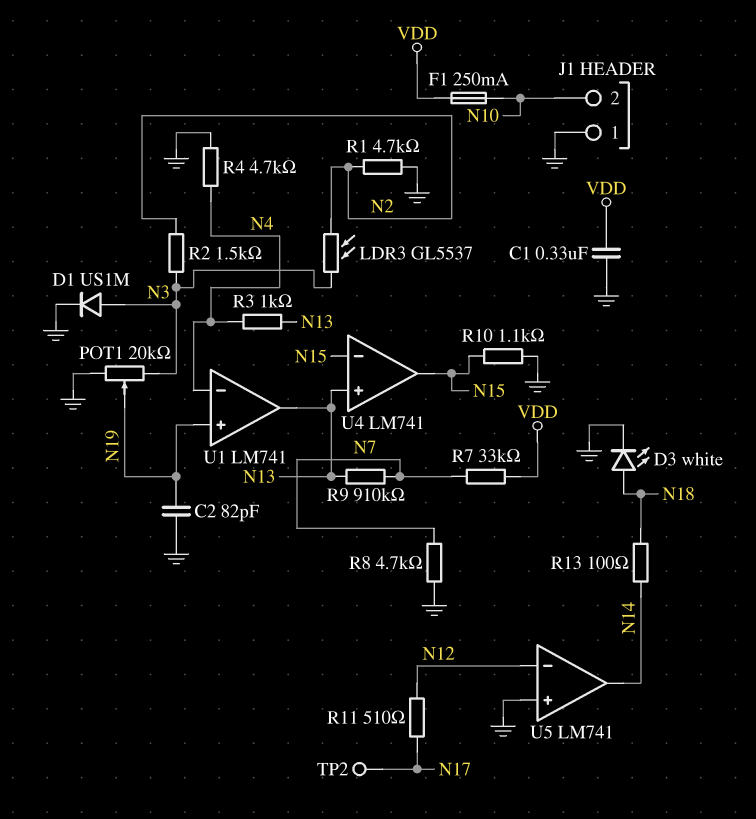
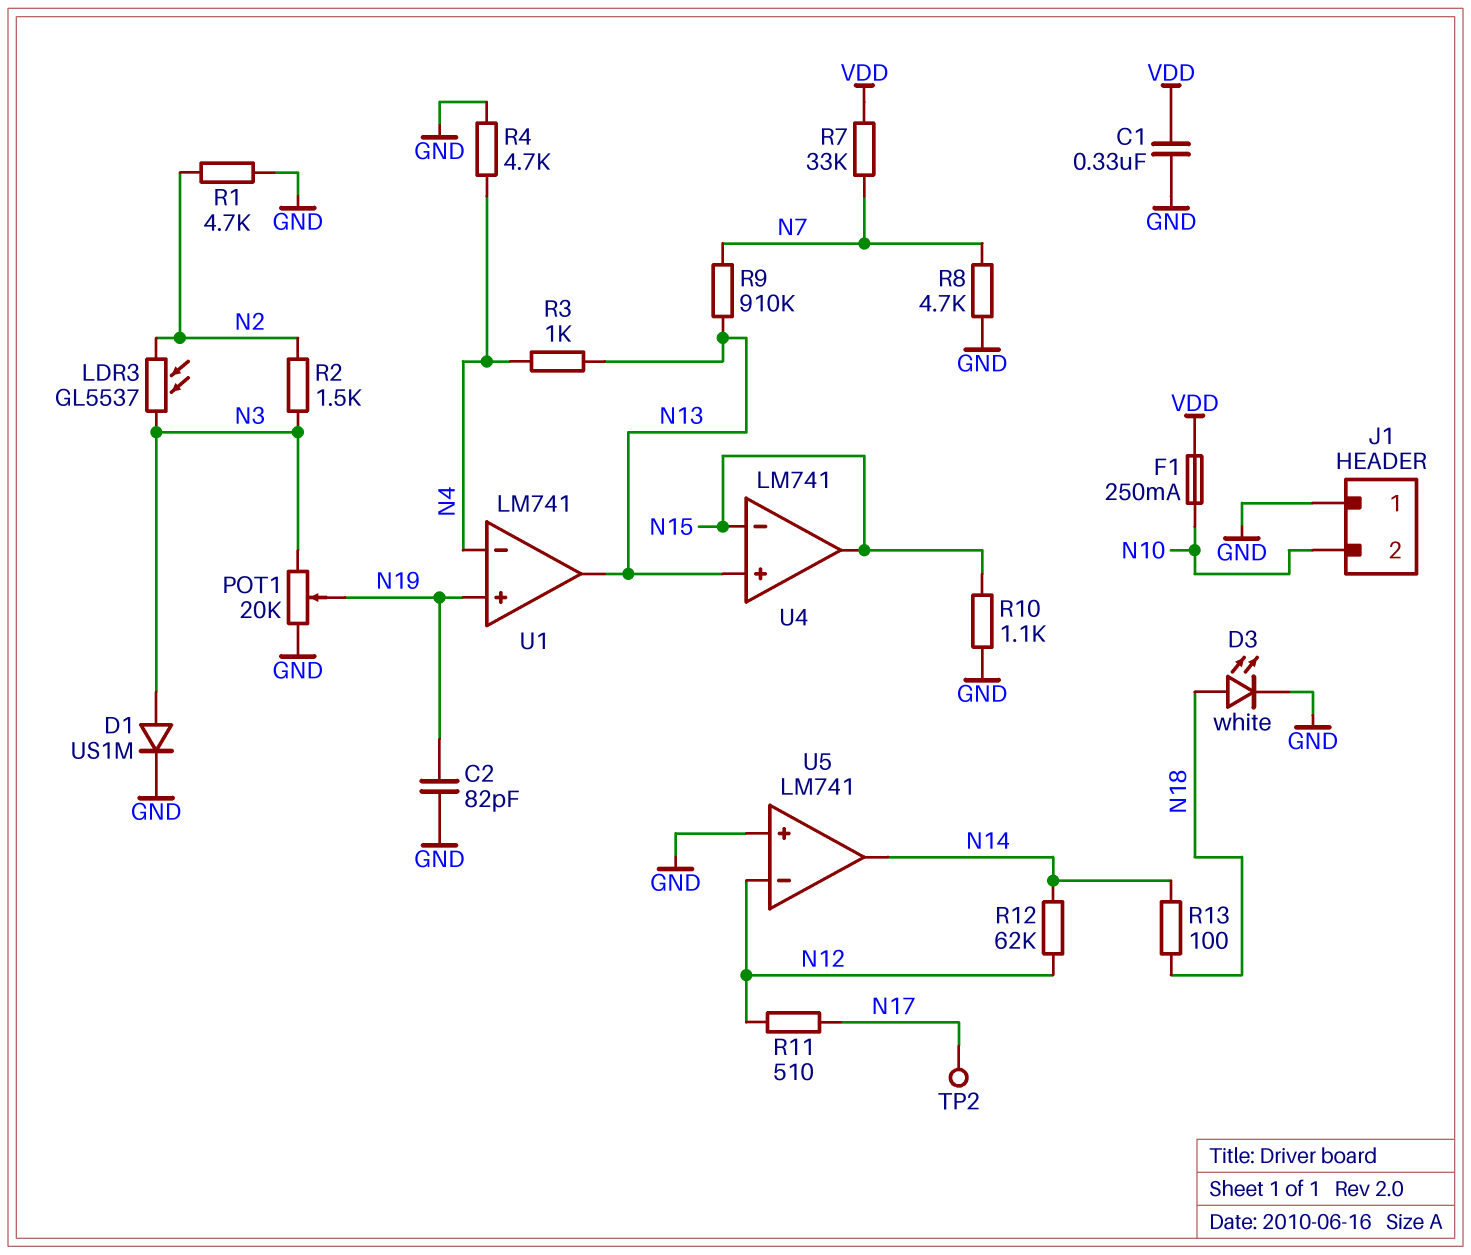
R12: none -> 62k (N12, N14)

